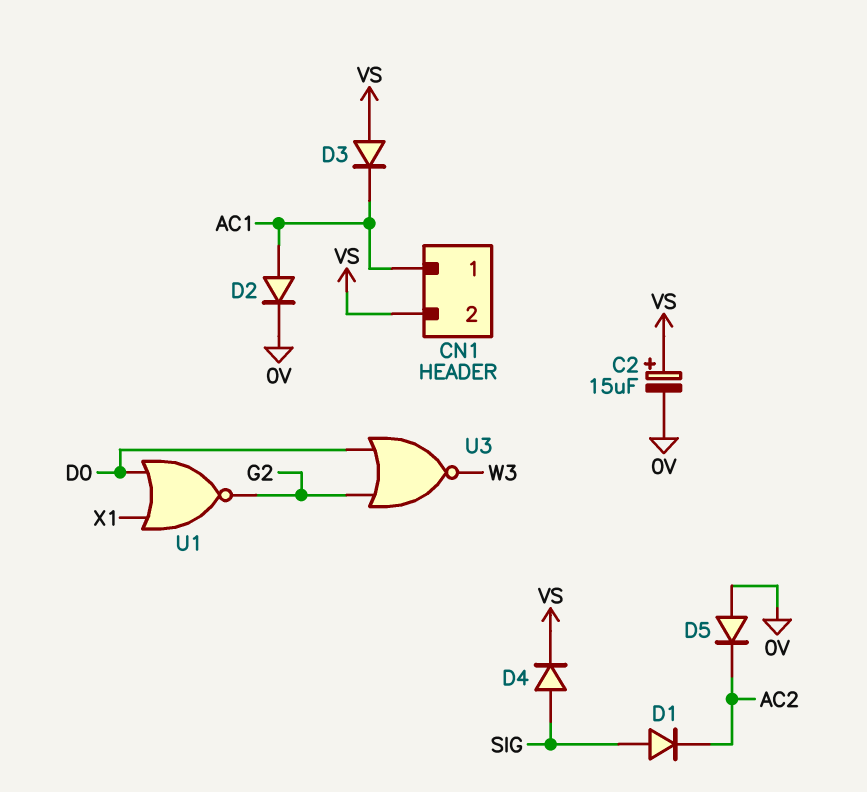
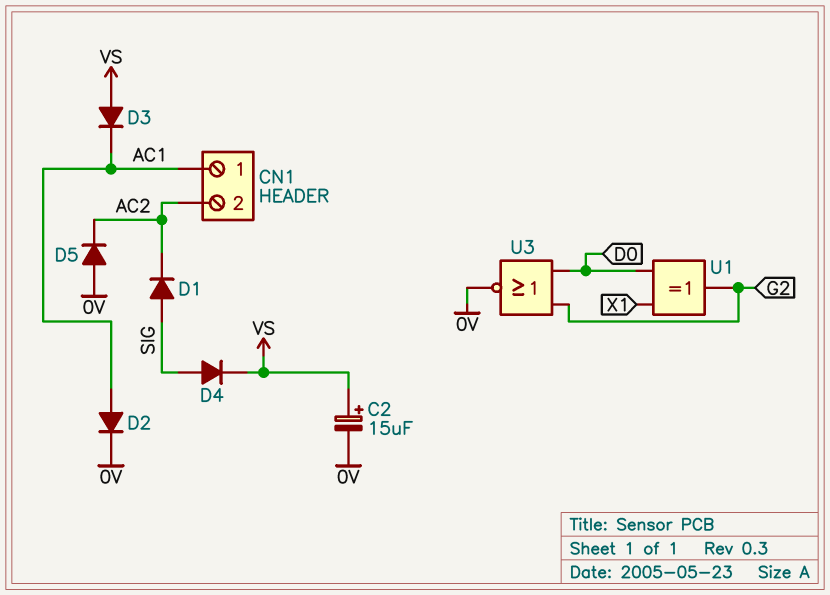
CN1 pin 2: VS -> AC2
U1: NOR (in D0, in X1, out G2) -> XOR (in D0, in X1, out G2)
U3: NOR (in D0, in G2, out W3) -> NOR (in D0, in G2, out 0V)

